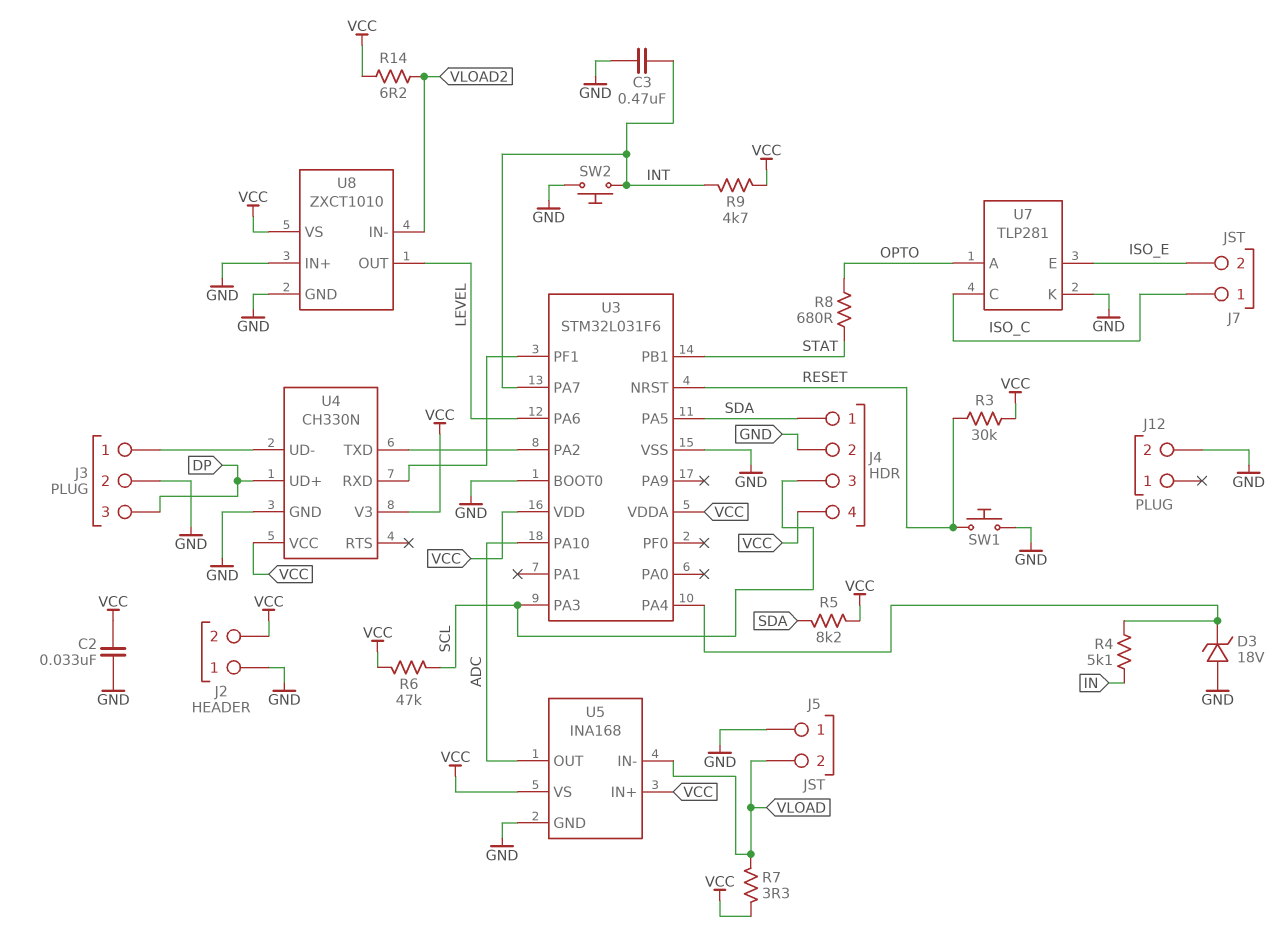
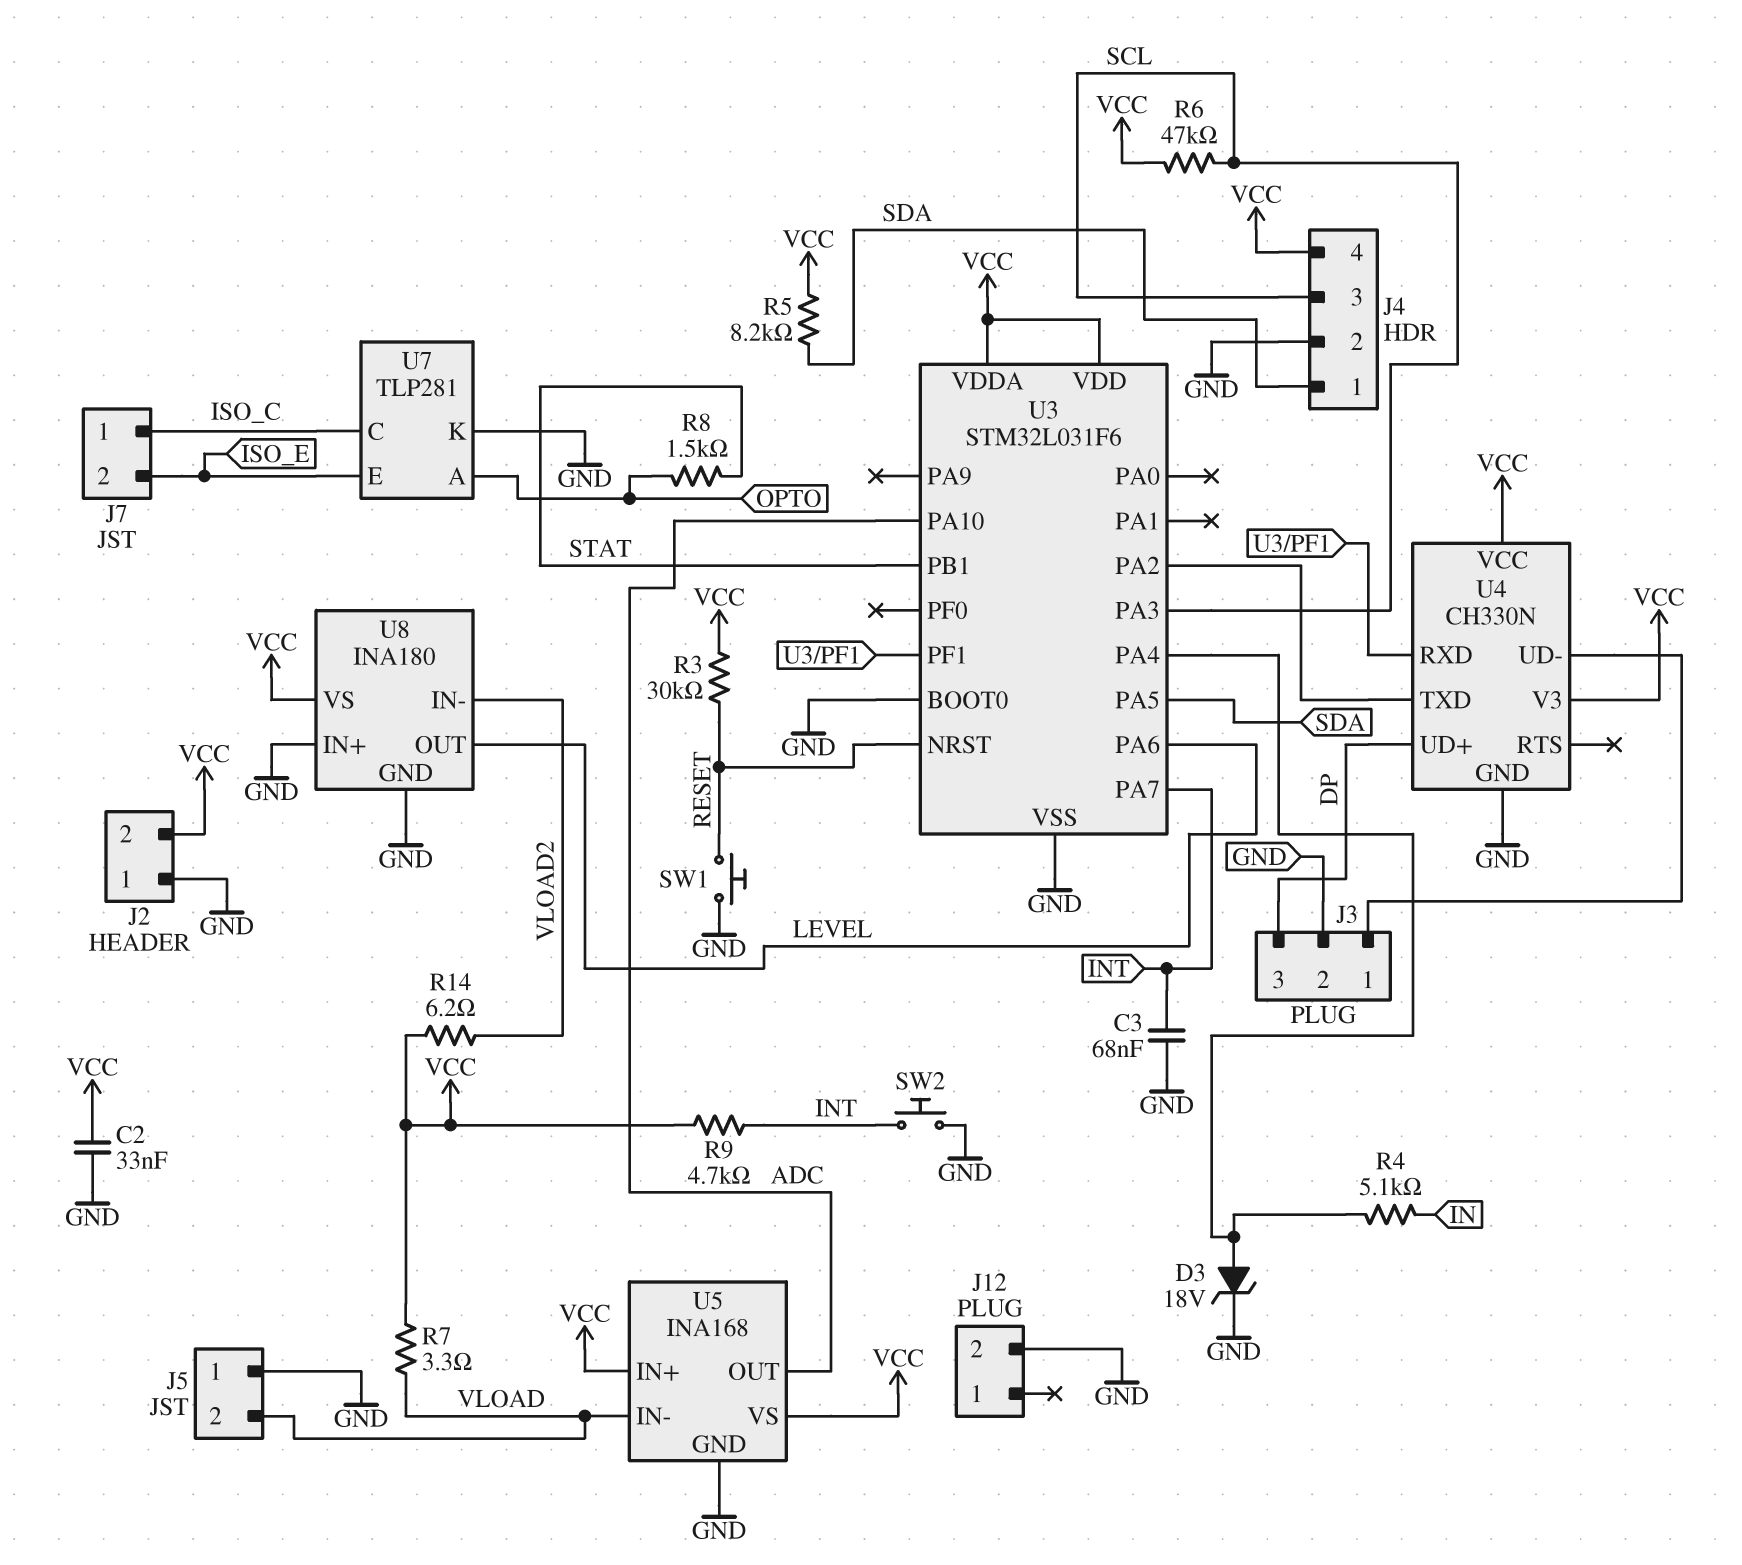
C3: 470nF (GND, INT) -> 68nF (GND, INT)
D3: zener 18V (A GND, K U3/PA4) -> zener 18V (A U3/PA4, K GND)
R8: 680 (OPTO, STAT) -> 1.5k (OPTO, STAT)
U8: ZXCT1010 -> INA180

